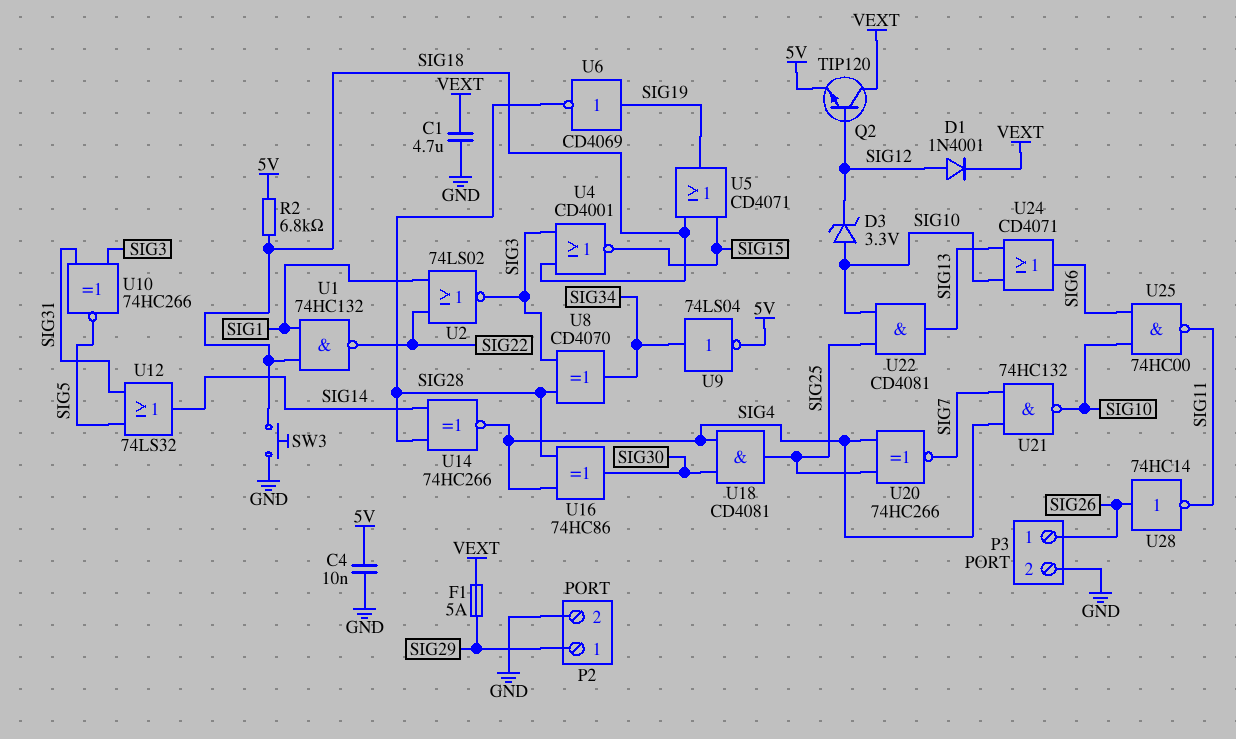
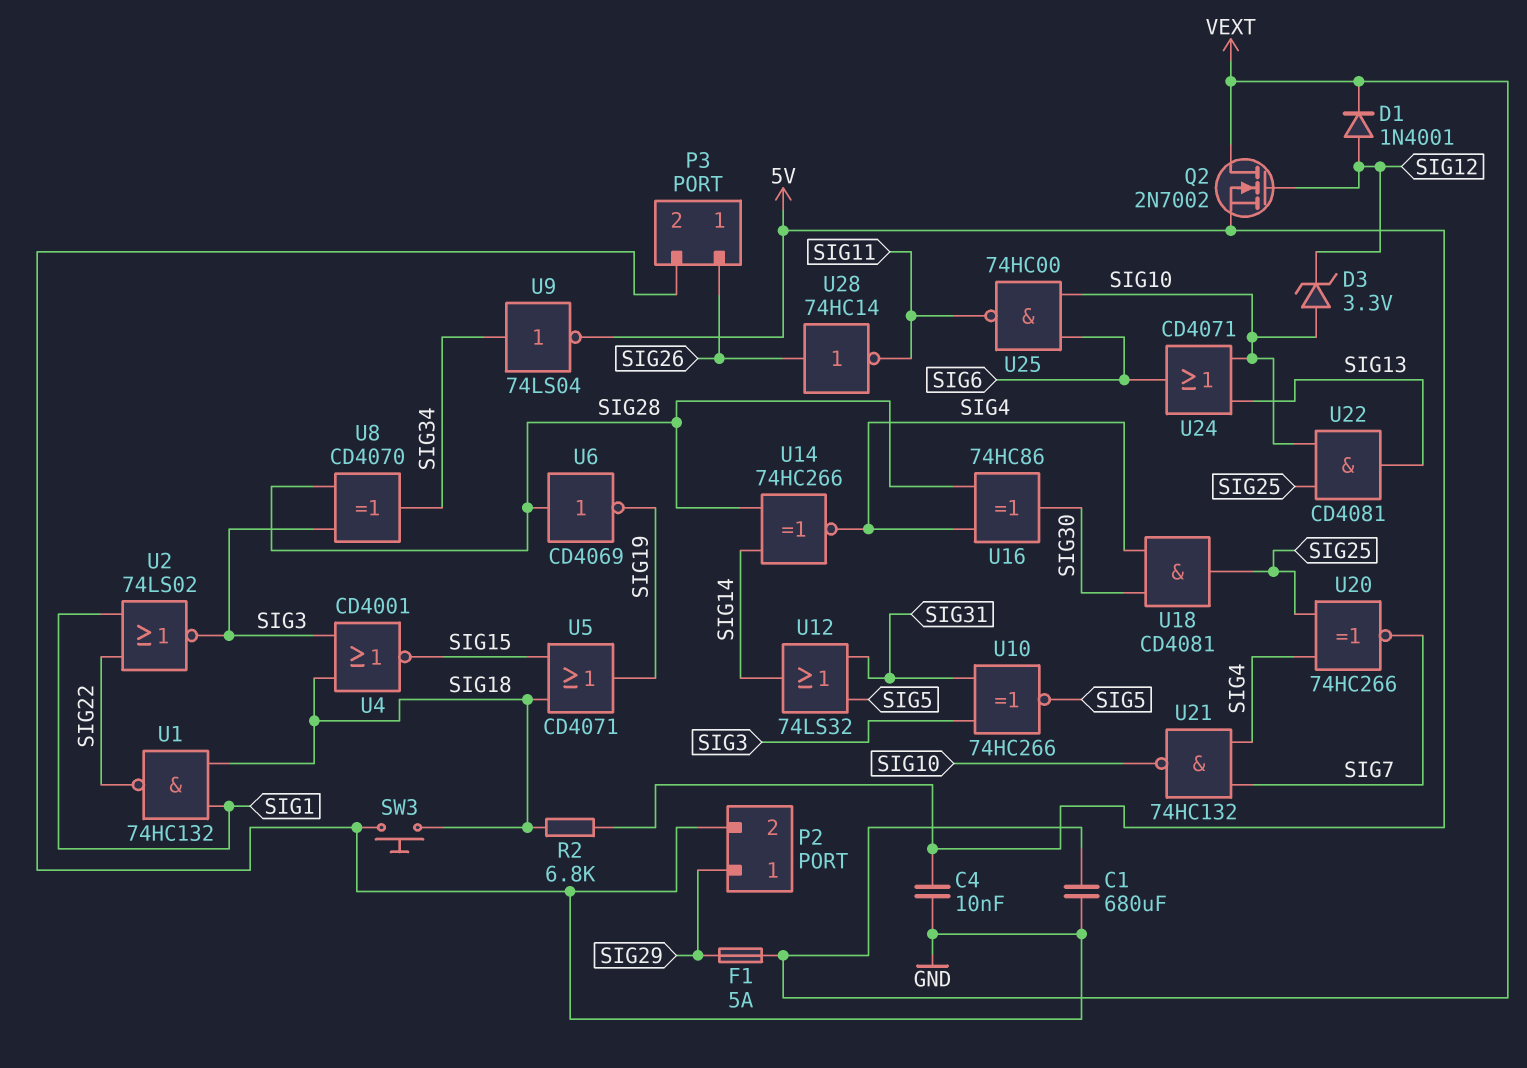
C1: 4.7uF (GND, VEXT) -> 680uF (GND, VEXT)
Q2: NPN TIP120 (B SIG12, C VEXT, E 5V) -> NMOS 2N7002 (G SIG12, D VEXT, S 5V)
U6: NOT CD4069 (in SIG19, out SIG28) -> NOT CD4069 (in SIG28, out SIG19)

